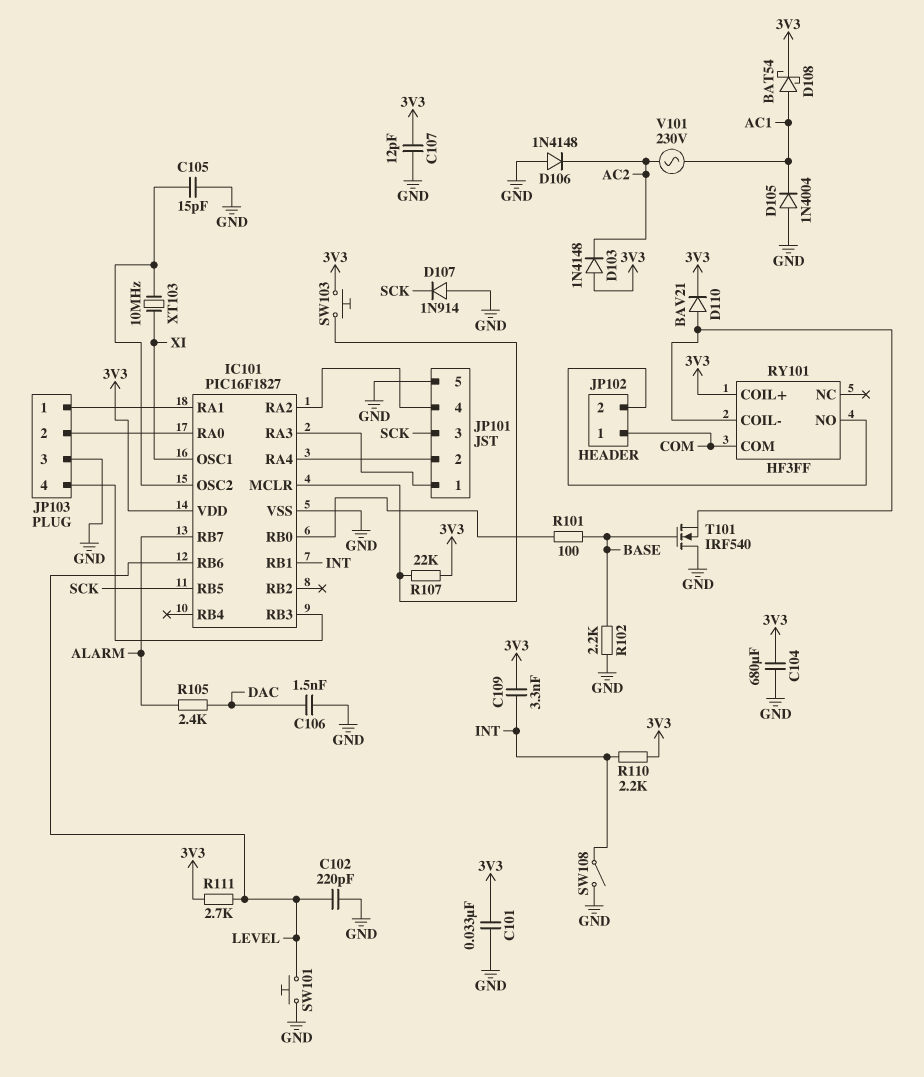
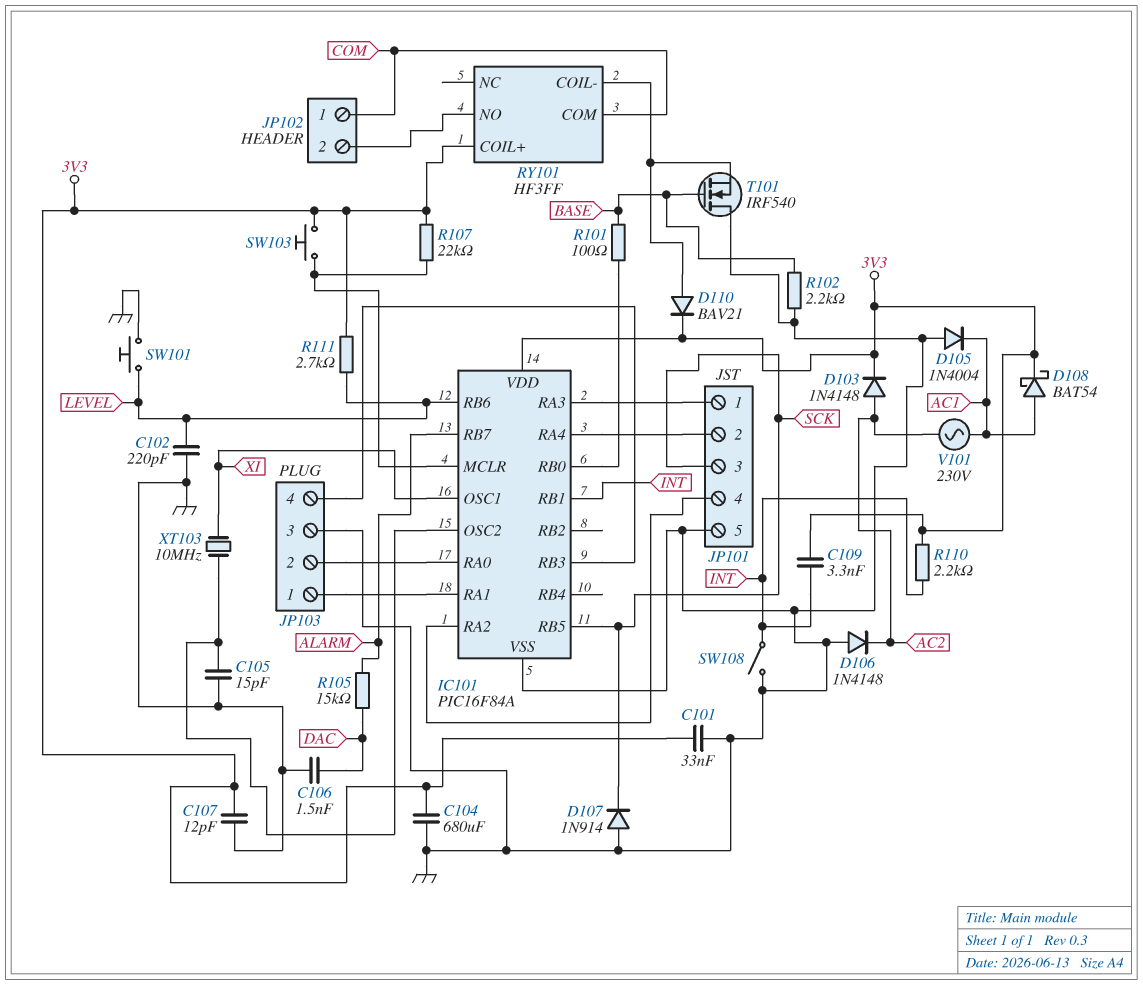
D103: diode 1N4148 (A 3V3, K AC2) -> diode 1N4148 (A AC2, K 3V3)
IC101: PIC16F1827 -> PIC16F84A
R105: 2.4k (ALARM, DAC) -> 15k (ALARM, DAC)

